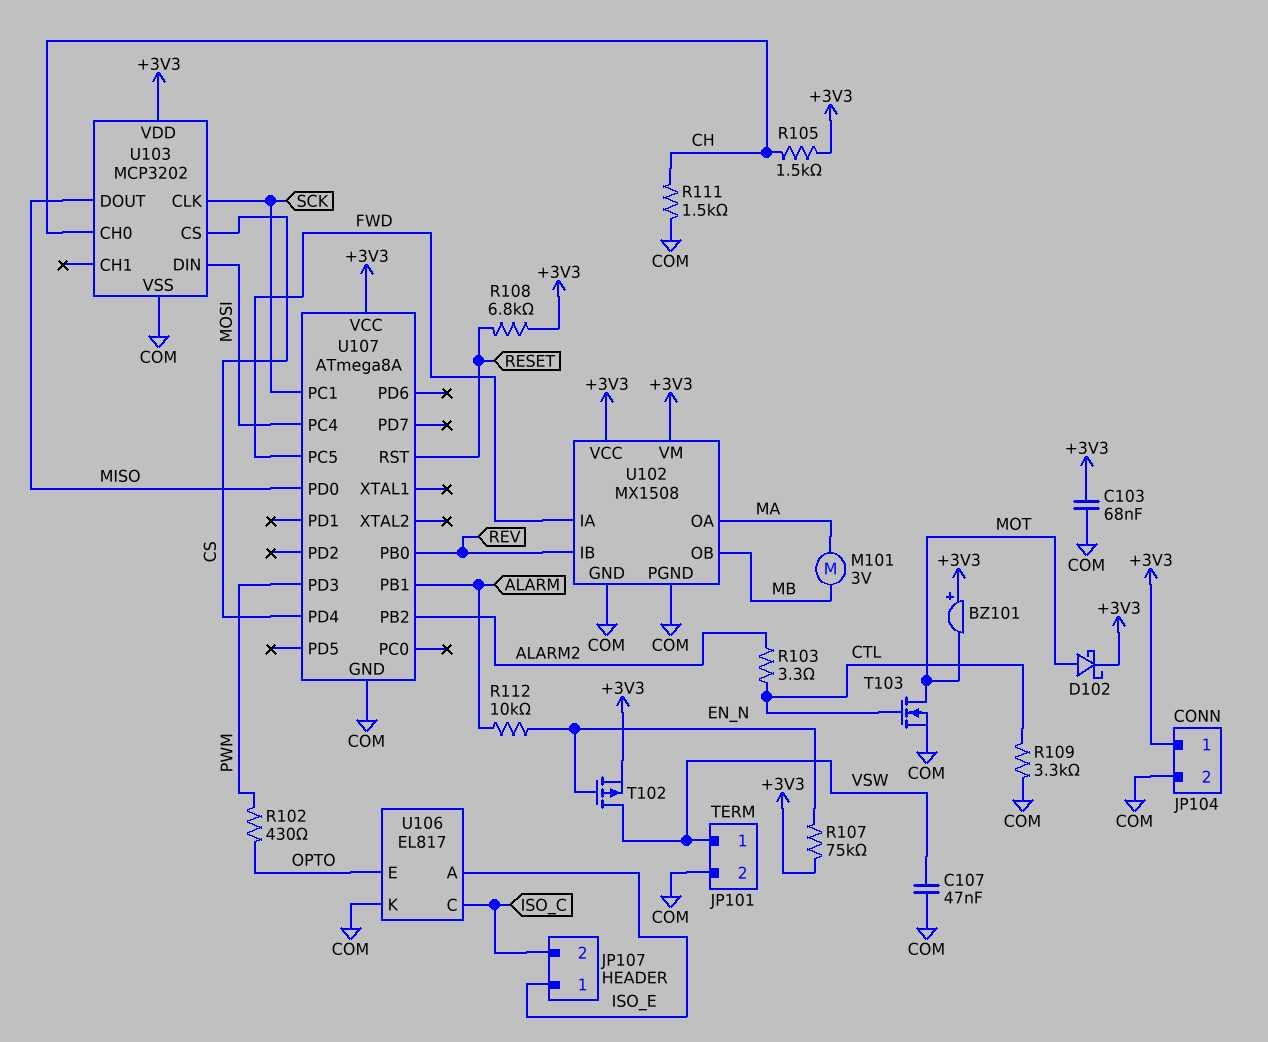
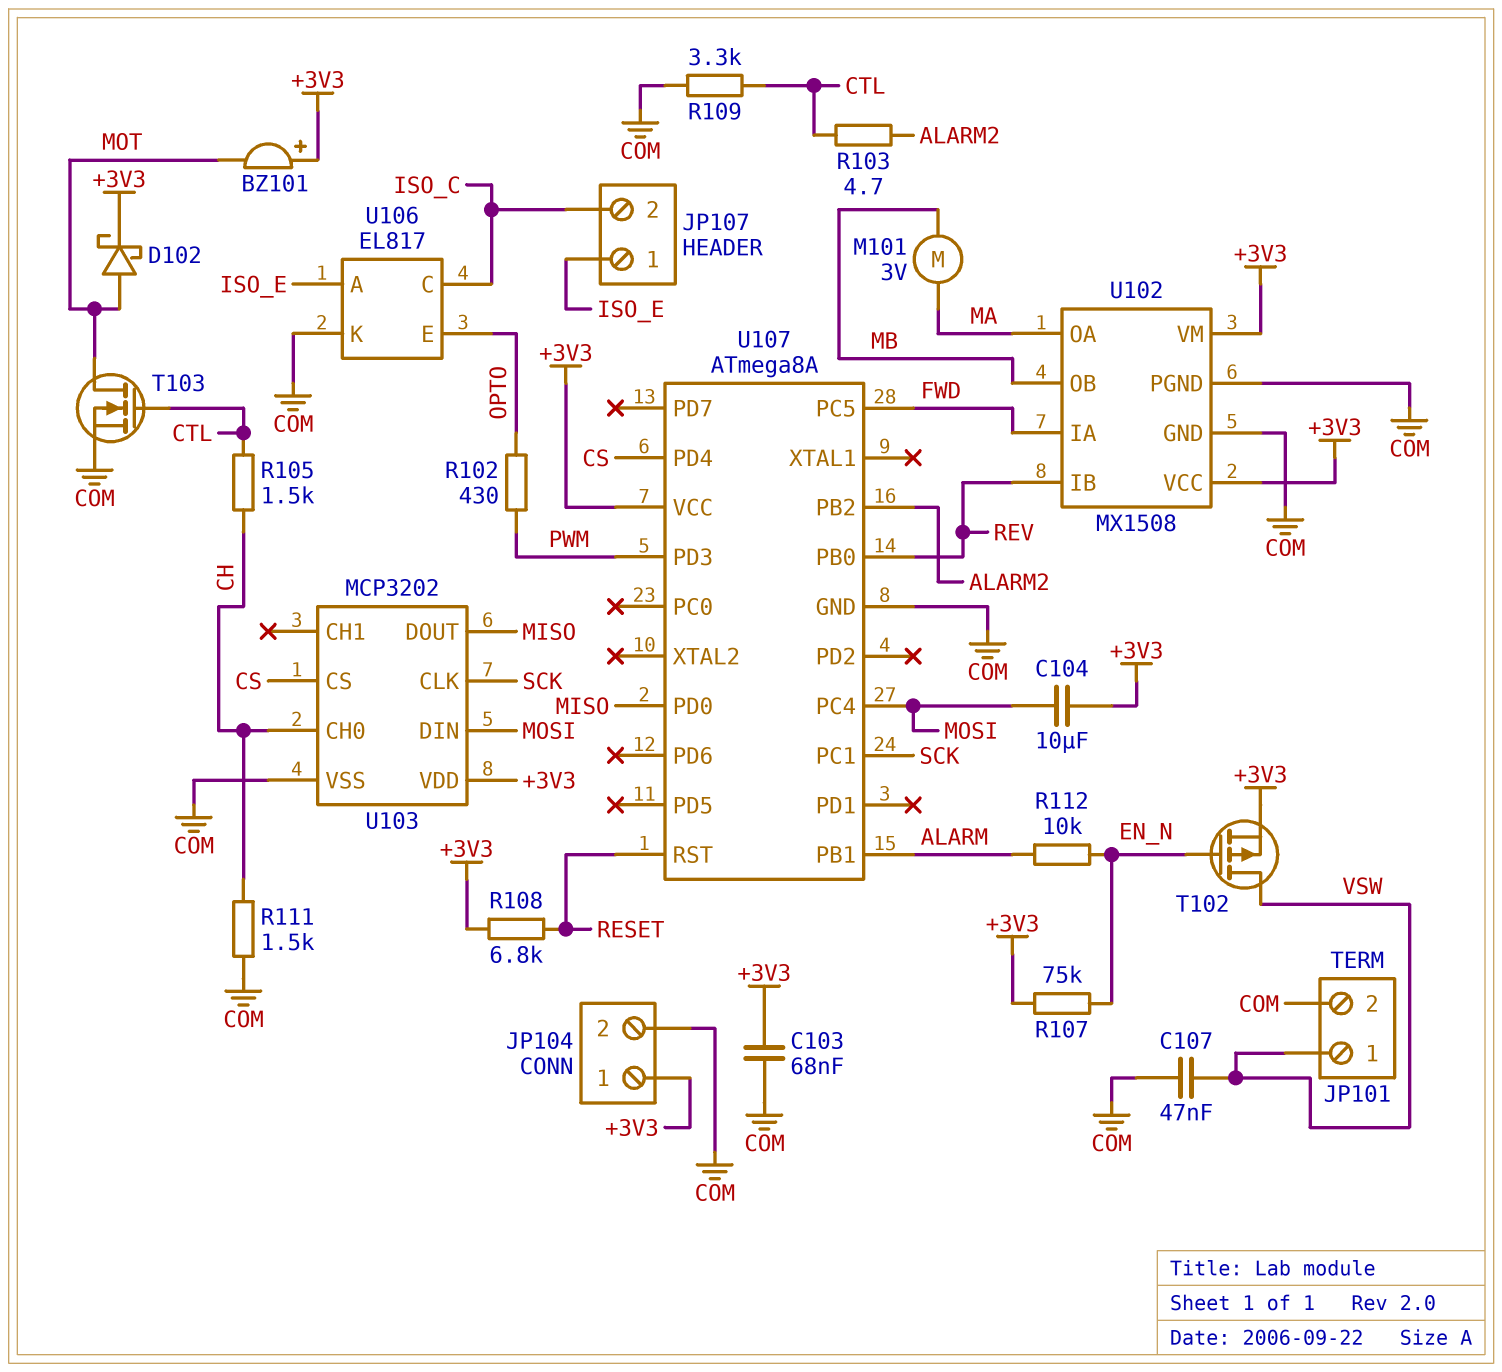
C104: none -> 10uF (+3V3, MOSI)
R103: 3.3 (ALARM2, CTL) -> 4.7 (ALARM2, CTL)
R105: 1.5k (+3V3, CH) -> 1.5k (CH, CTL)

